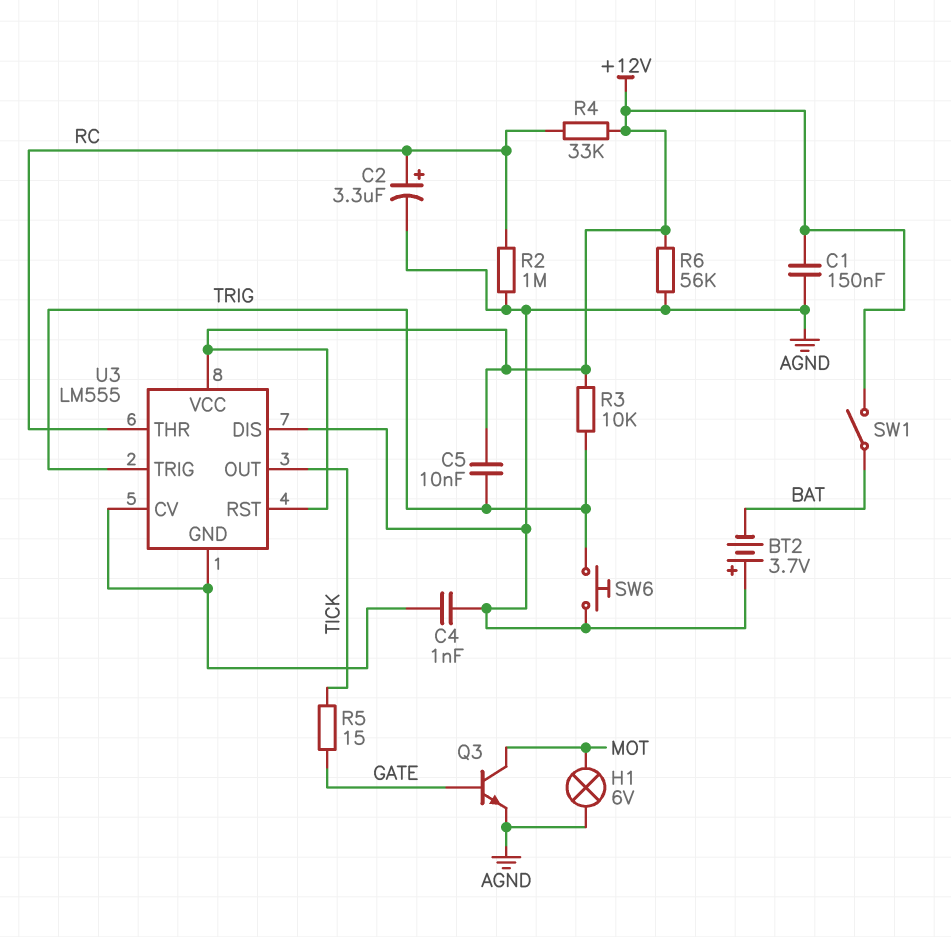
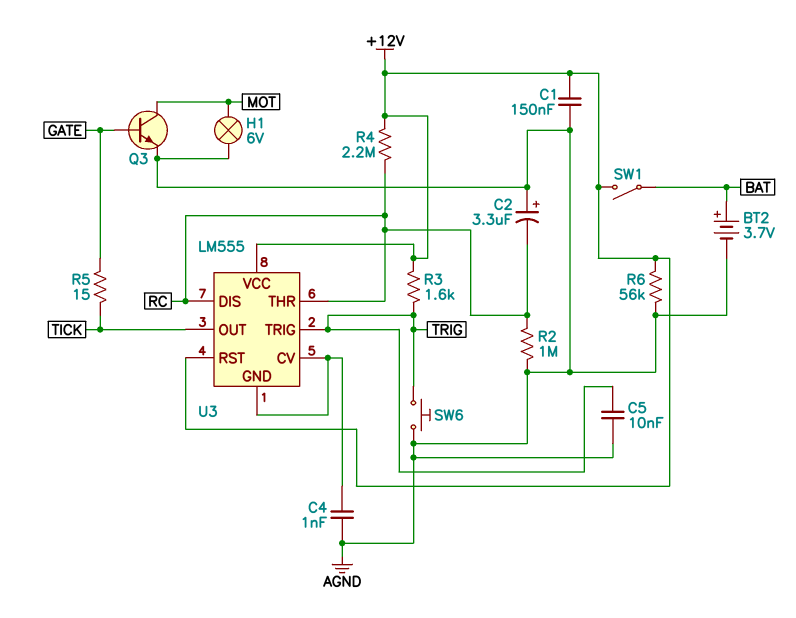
BT2: 3.7V (plus AGND, minus BAT) -> 3.7V (plus BAT, minus AGND)
C2: 3.3uF (plus RC, minus AGND) -> 3.3uF (plus AGND, minus RC)
C5: 10nF (+12V, TRIG) -> 10nF (AGND, TRIG)
R3: 10k (+12V, TRIG) -> 1.6k (+12V, TRIG)
R4: 33k (+12V, RC) -> 2.2M (+12V, RC)
U3 pin DIS: AGND -> RC

